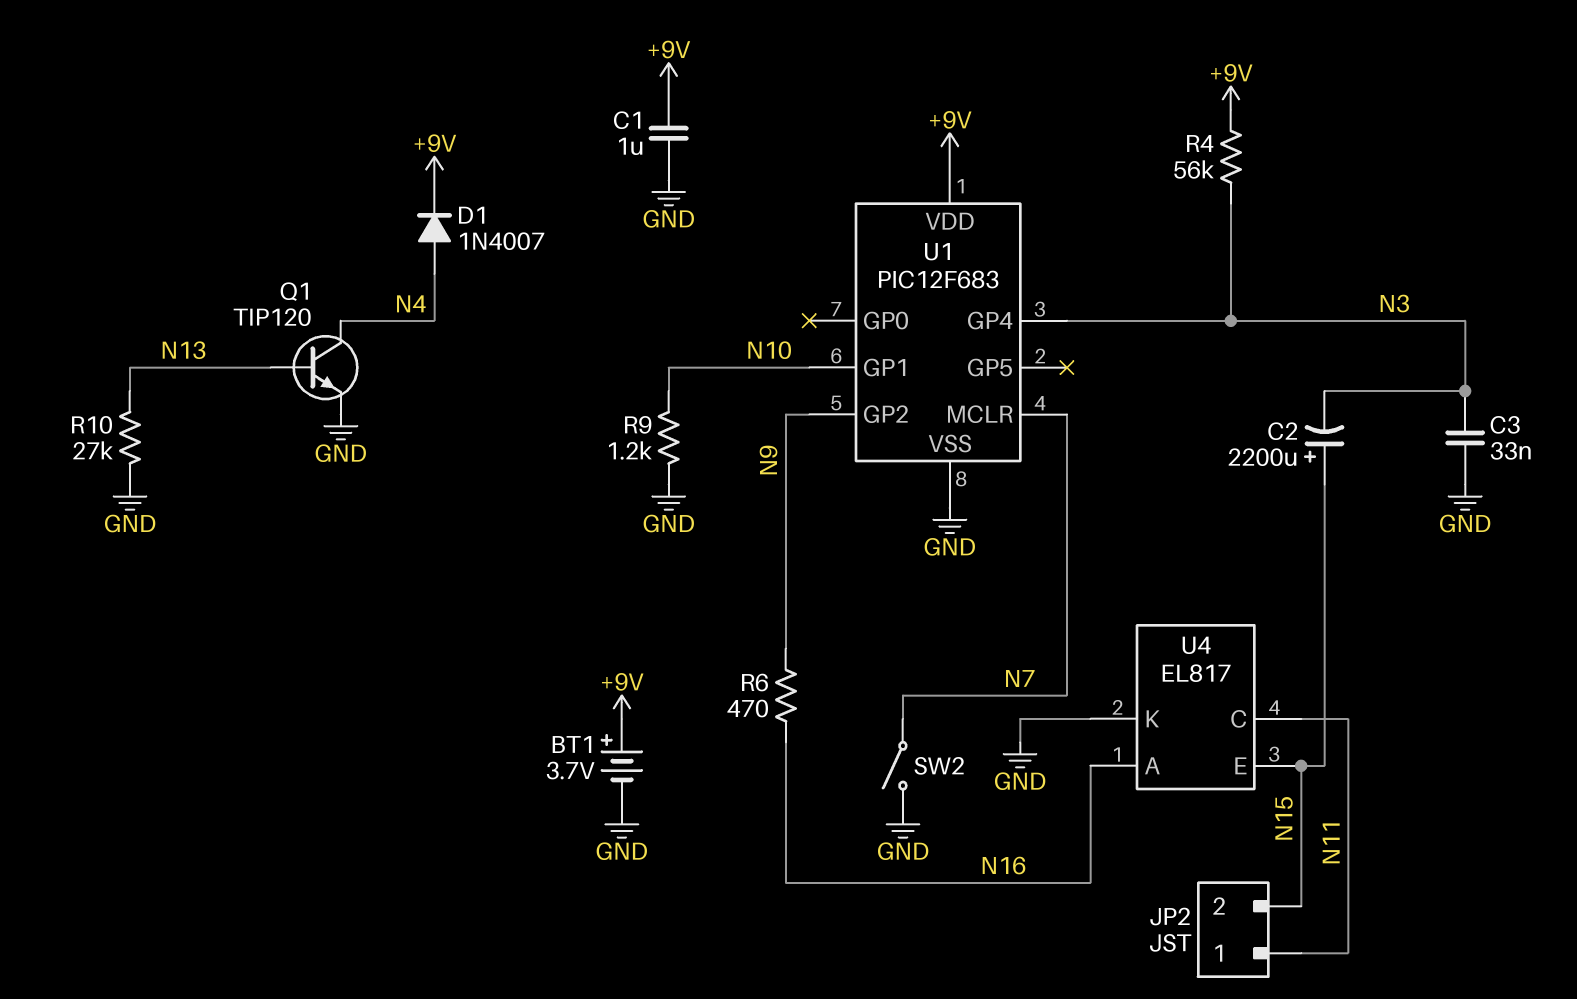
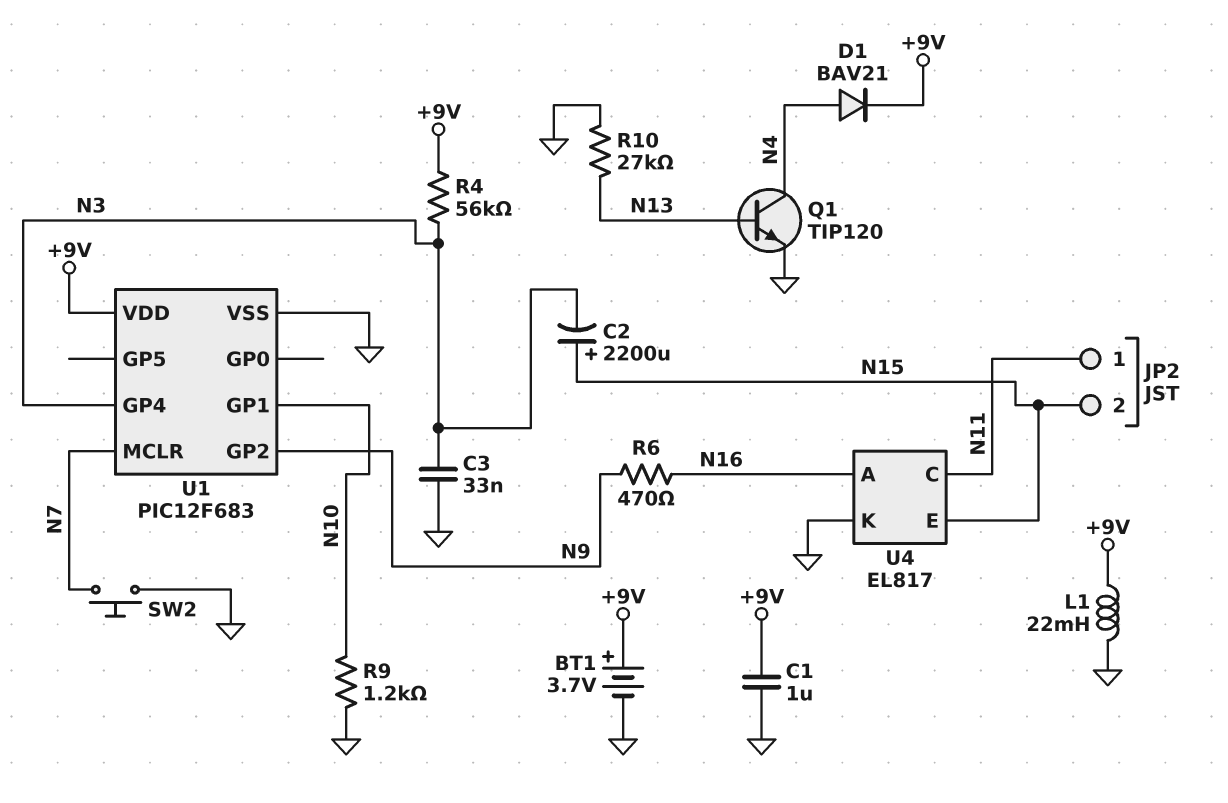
D1: diode 1N4007 (A N4, K +9V) -> diode BAV21 (A N4, K +9V)
L1: none -> 22mH (+9V, GND)
SW2: switch (GND, N7) -> button (GND, N7)

